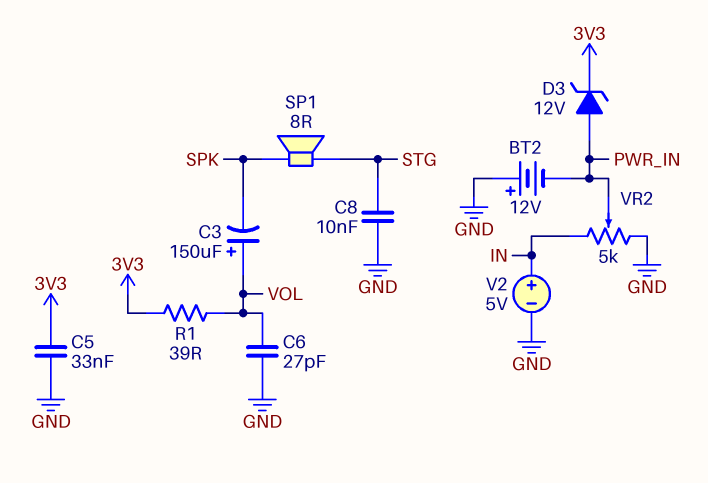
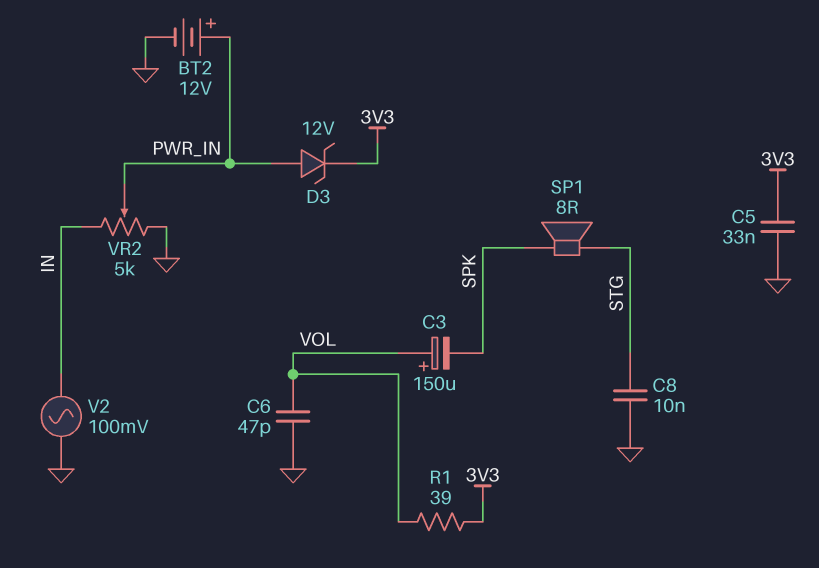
BT2: 12V (plus GND, minus PWR_IN) -> 12V (plus PWR_IN, minus GND)
C6: 27pF (GND, VOL) -> 47pF (GND, VOL)
V2: 5V (plus IN, minus GND) -> AC 100mV (GND, IN)

